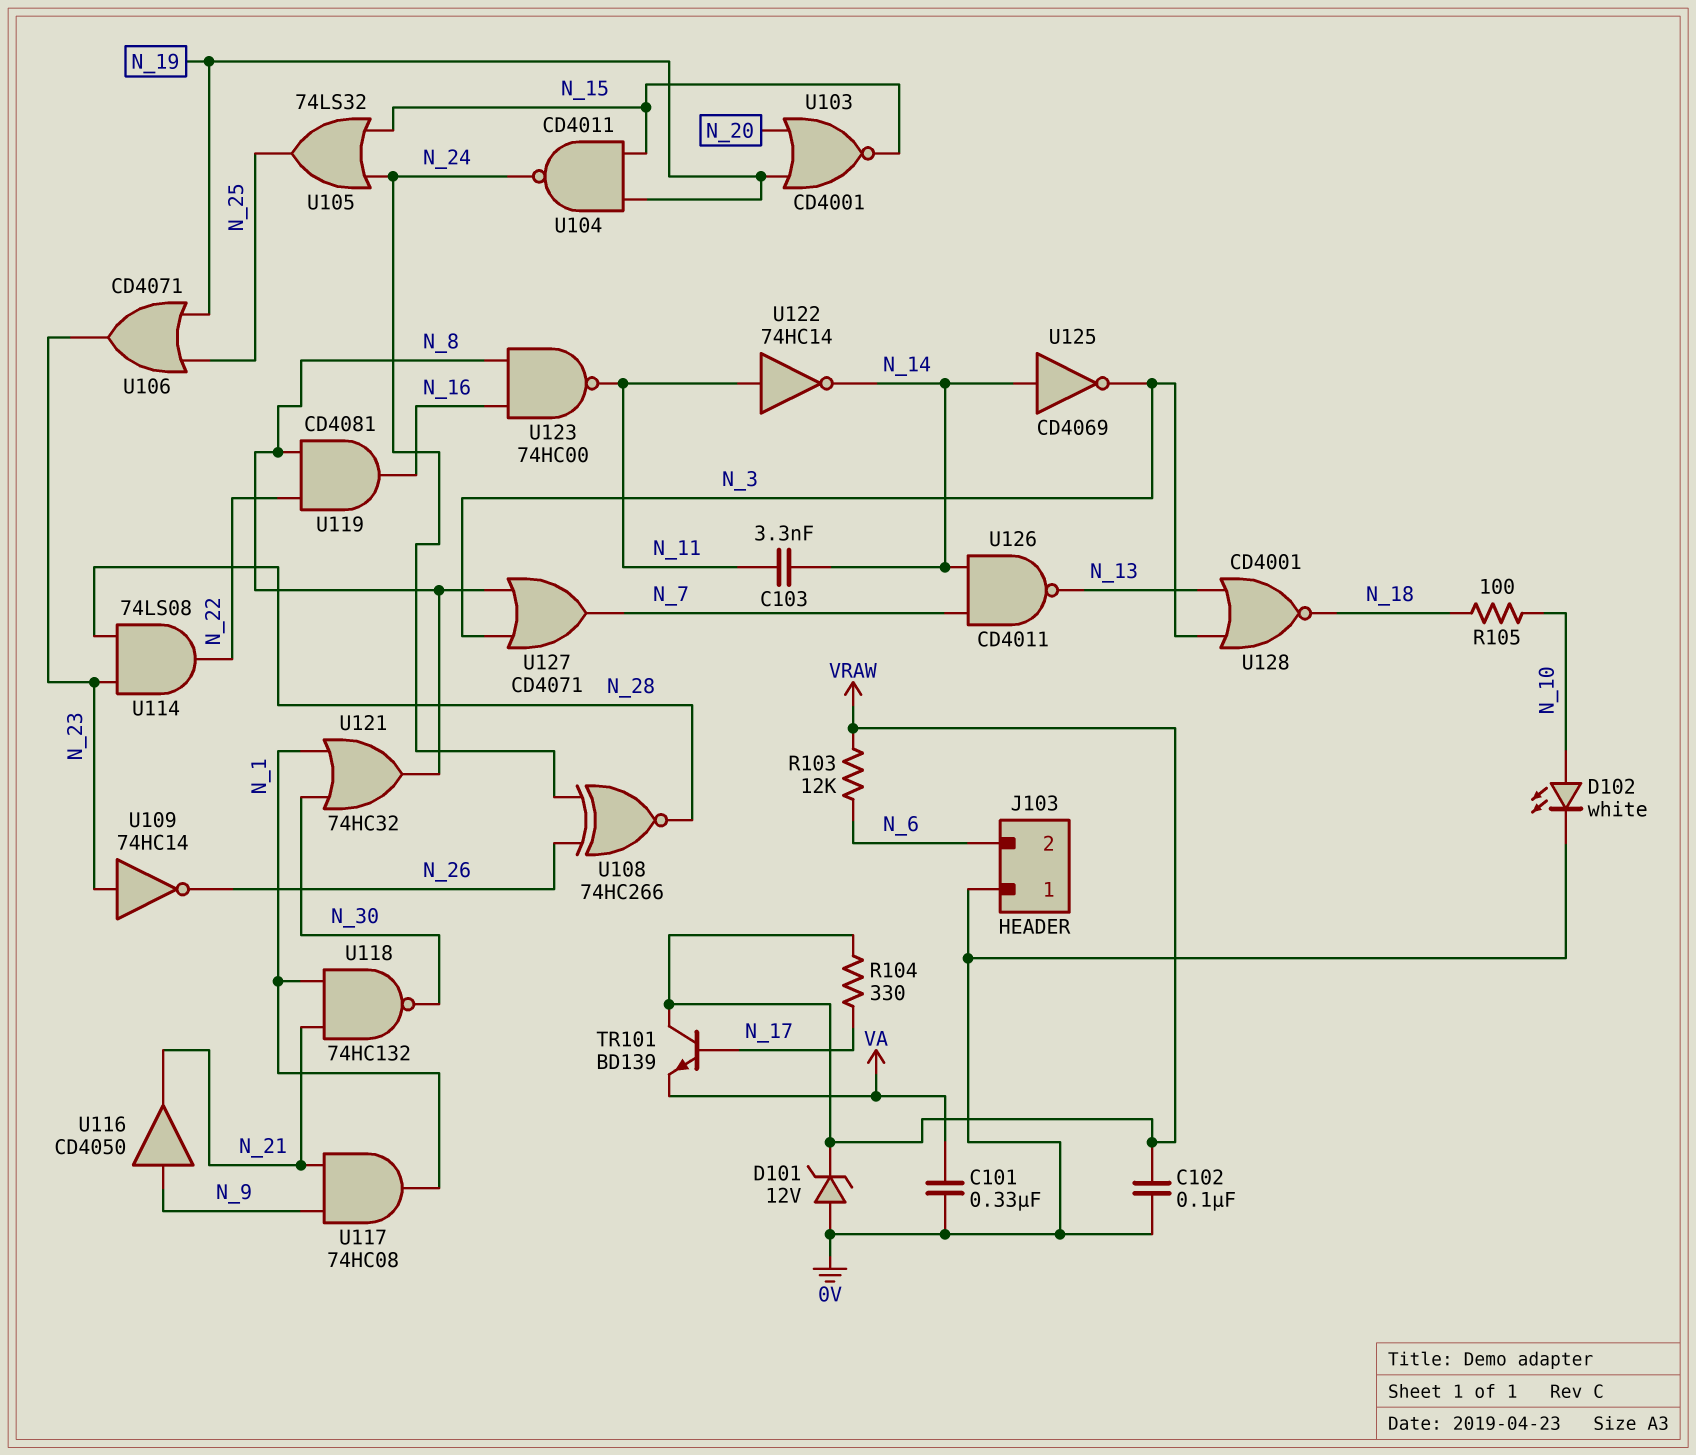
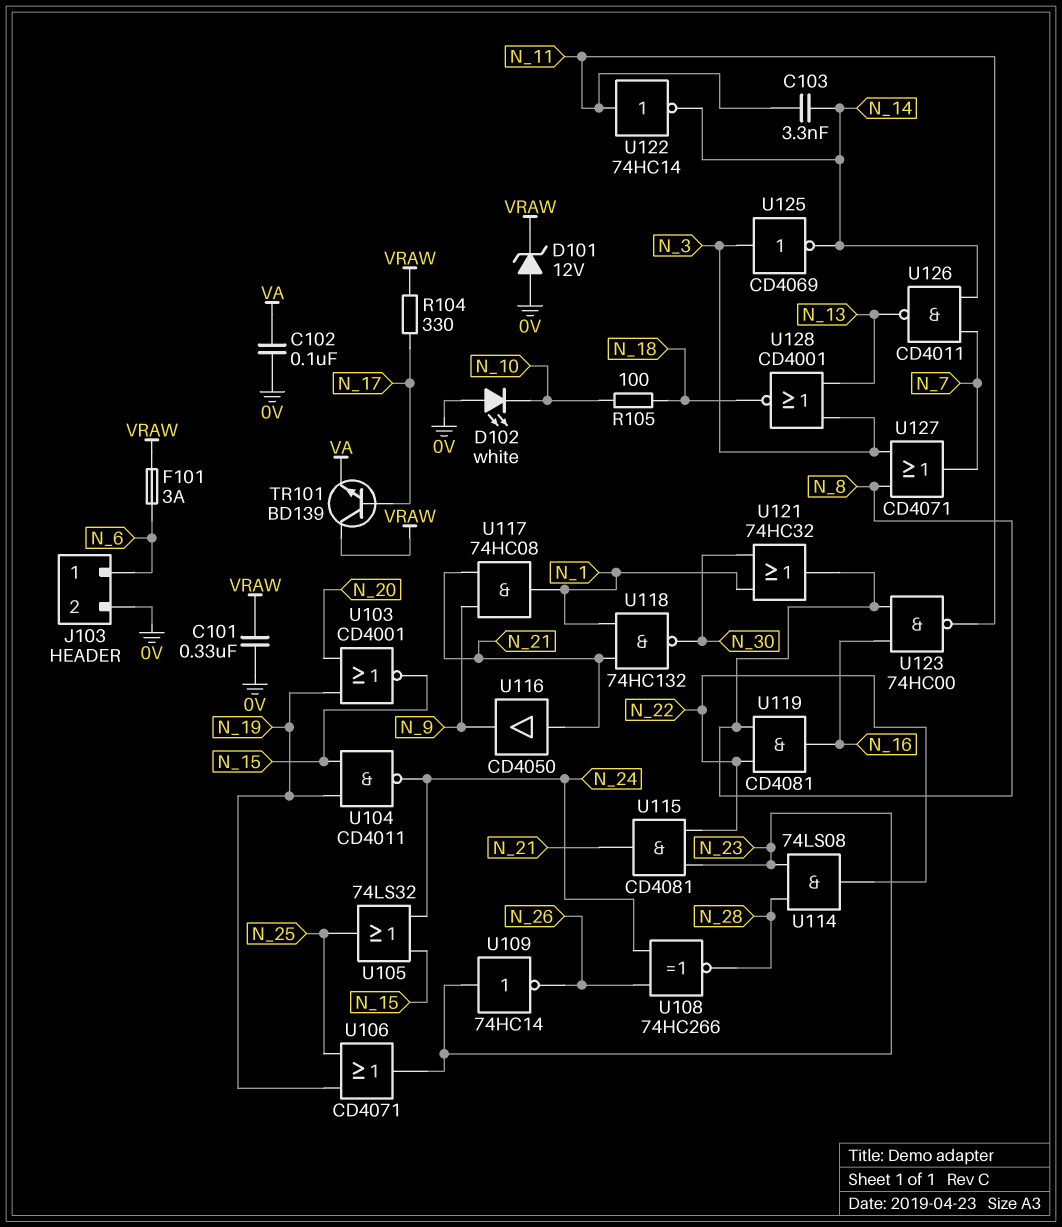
C101: 330nF (0V, VA) -> 330nF (0V, VRAW)
C102: 100nF (0V, VRAW) -> 100nF (0V, VA)
D102: LED white (A N_10, K 0V) -> LED white (A 0V, K N_10)
F101: none -> 3A (N_6, VRAW)
J103 pin 1: 0V -> N_6
J103 pin 2: N_6 -> 0V
R103: 12k (N_6, VRAW) -> none
U115: none -> AND CD4081 (in N_22, in N_23, out N_21)
U116: buffer CD4050 (in N_9, out N_21) -> buffer CD4050 (in N_21, out N_9)
U125: NOT CD4069 (in N_14, out N_3) -> NOT CD4069 (in N_3, out N_14)

